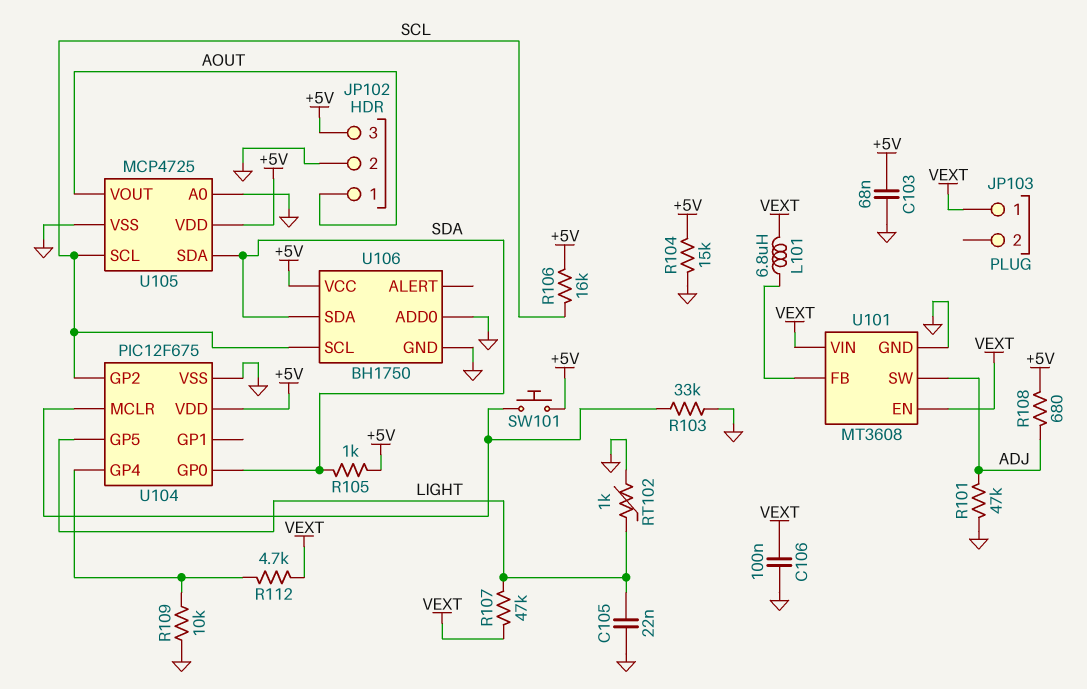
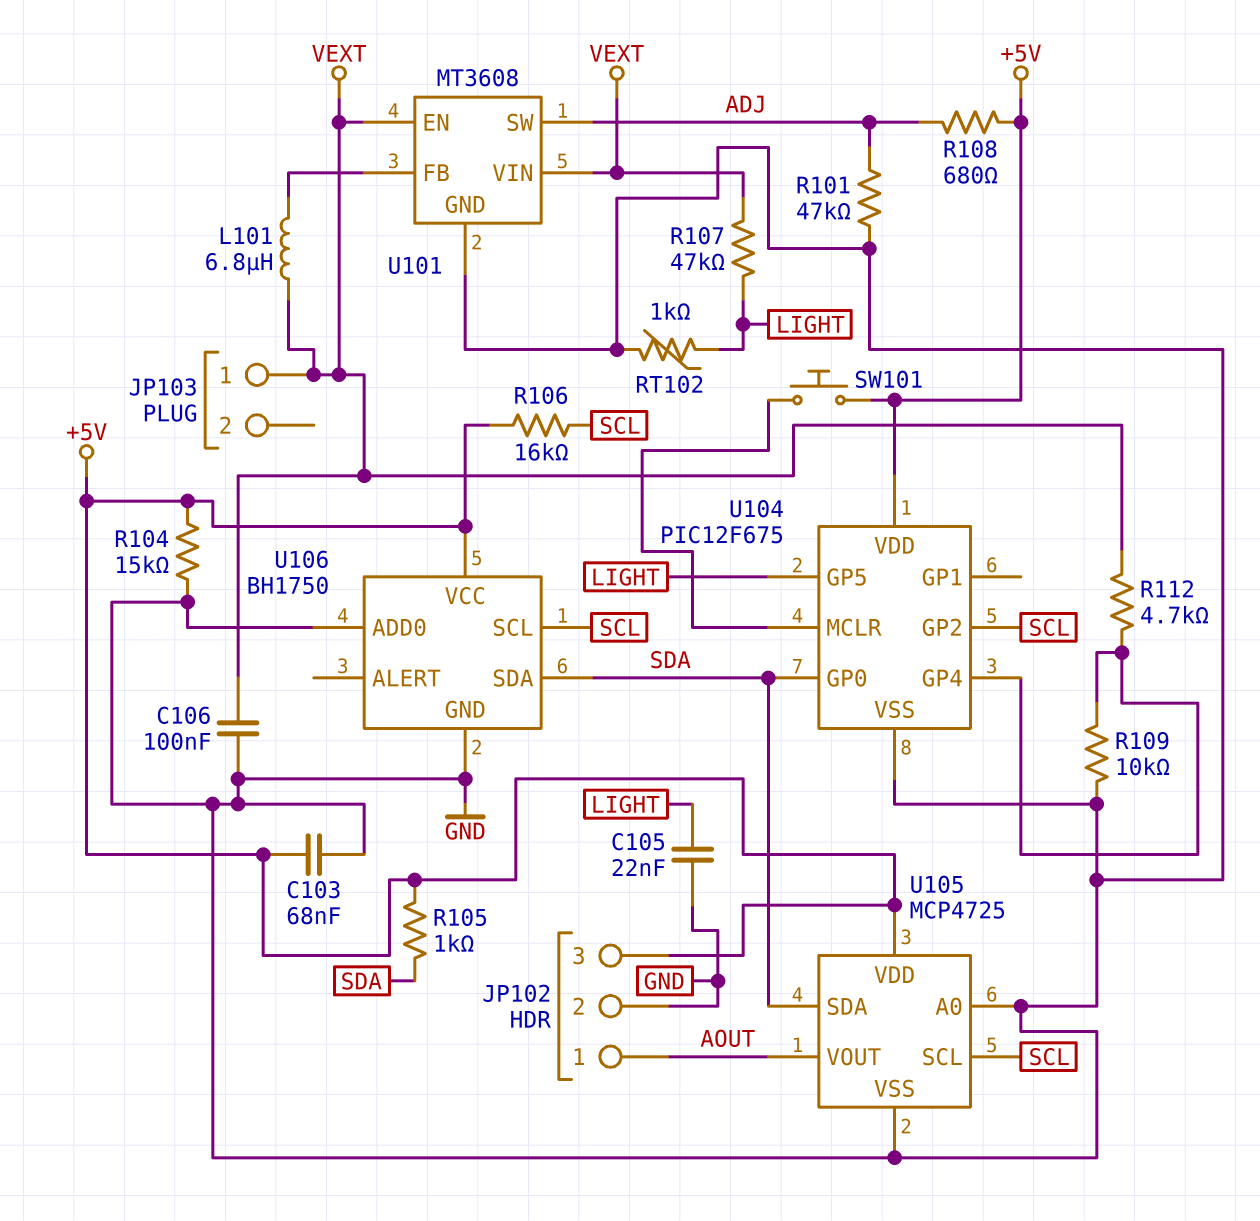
R103: 33k (GND, U104/MCLR) -> none

